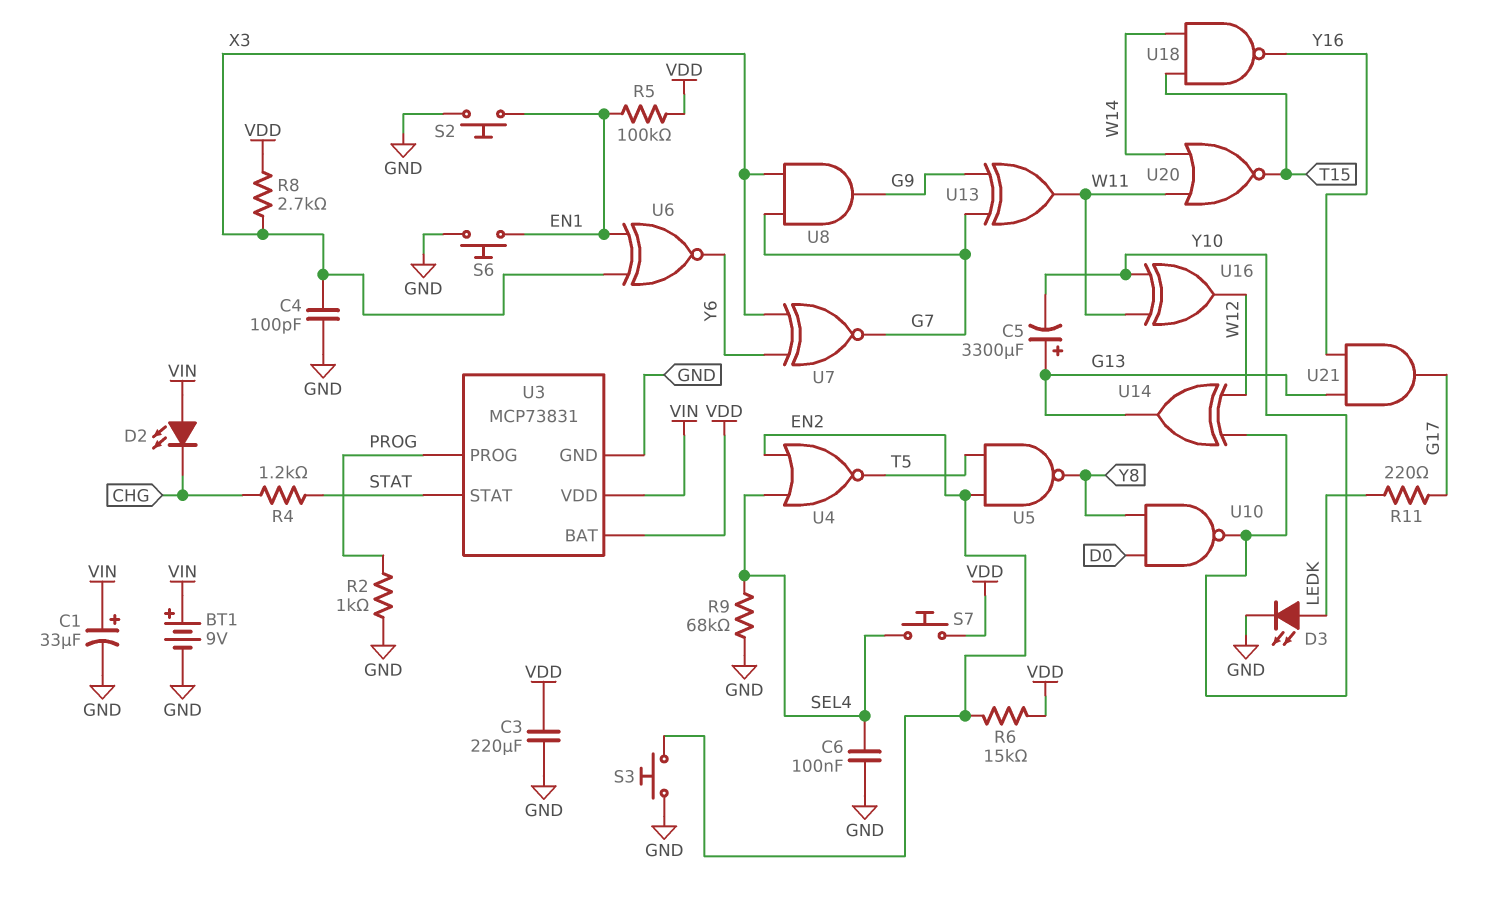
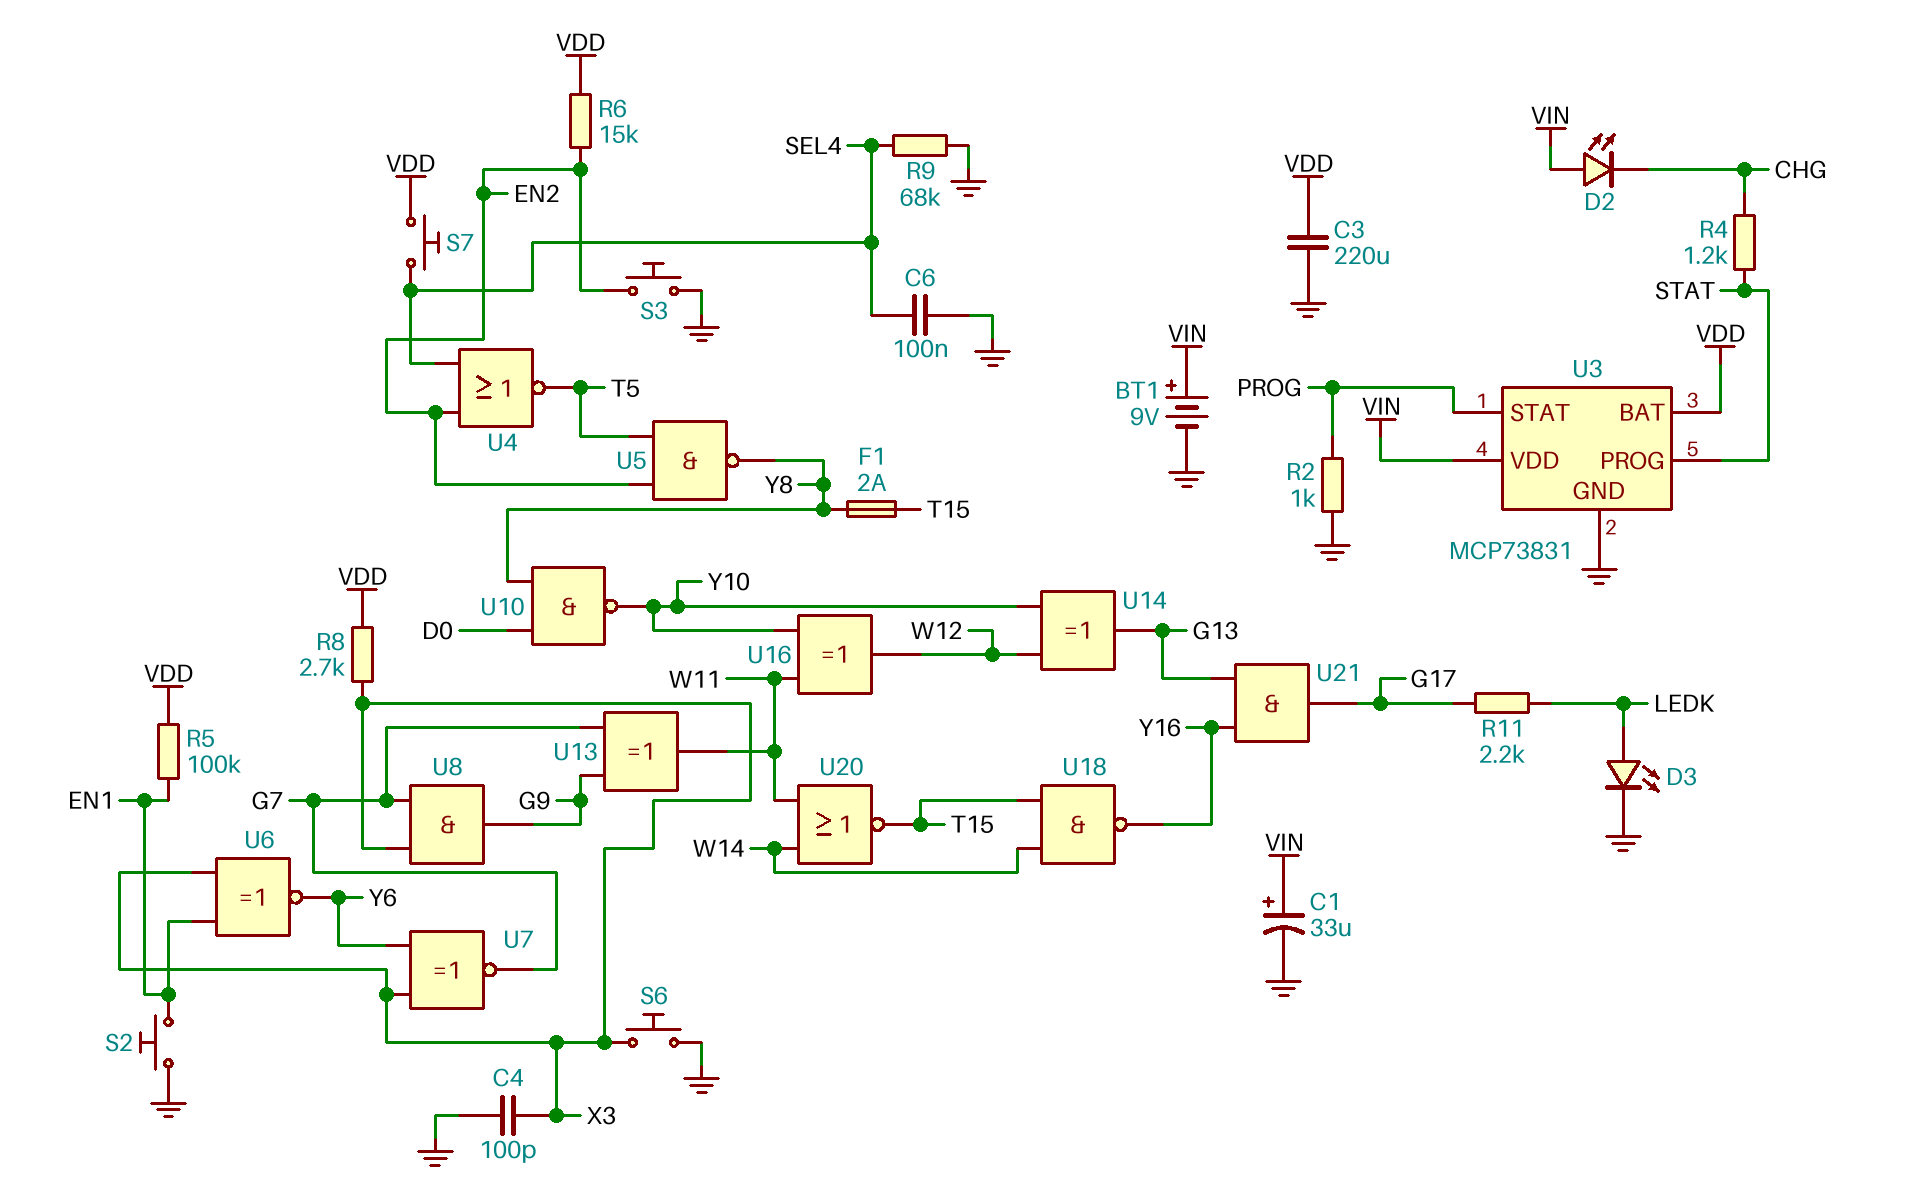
C5: 3300uF (plus G13, minus Y10) -> none
F1: none -> 2A (T15, Y8)
R11: 220 (G17, LEDK) -> 2.2k (G17, LEDK)
S6: button (EN1, GND) -> button (GND, X3)
U3 pin PROG: PROG -> STAT
U3 pin STAT: STAT -> PROG

